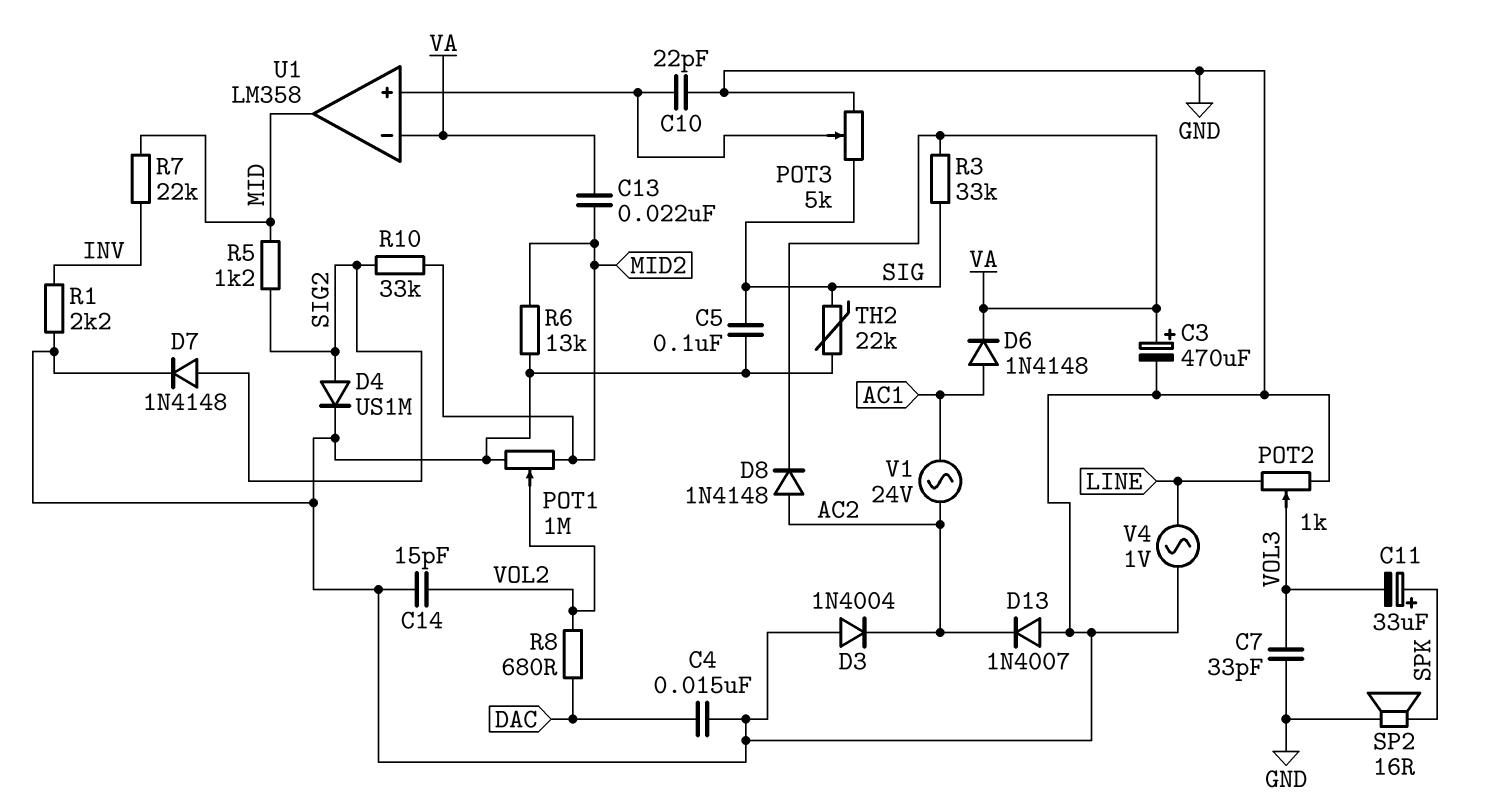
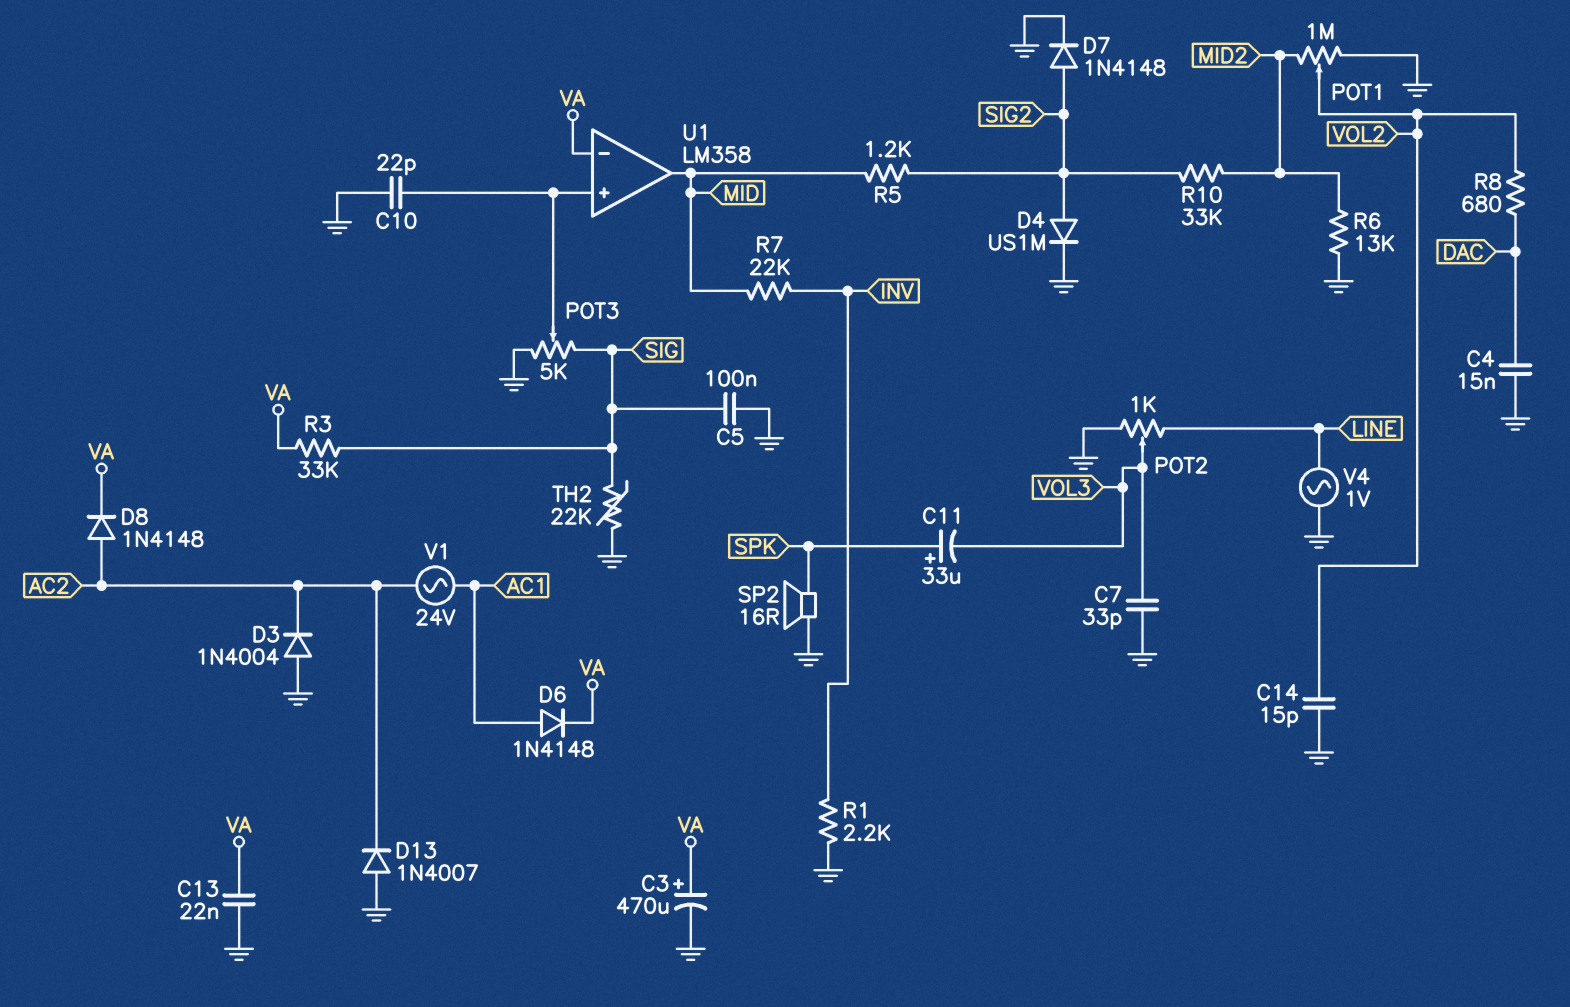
C13: 22nF (MID2, VA) -> 22nF (GND, VA)

